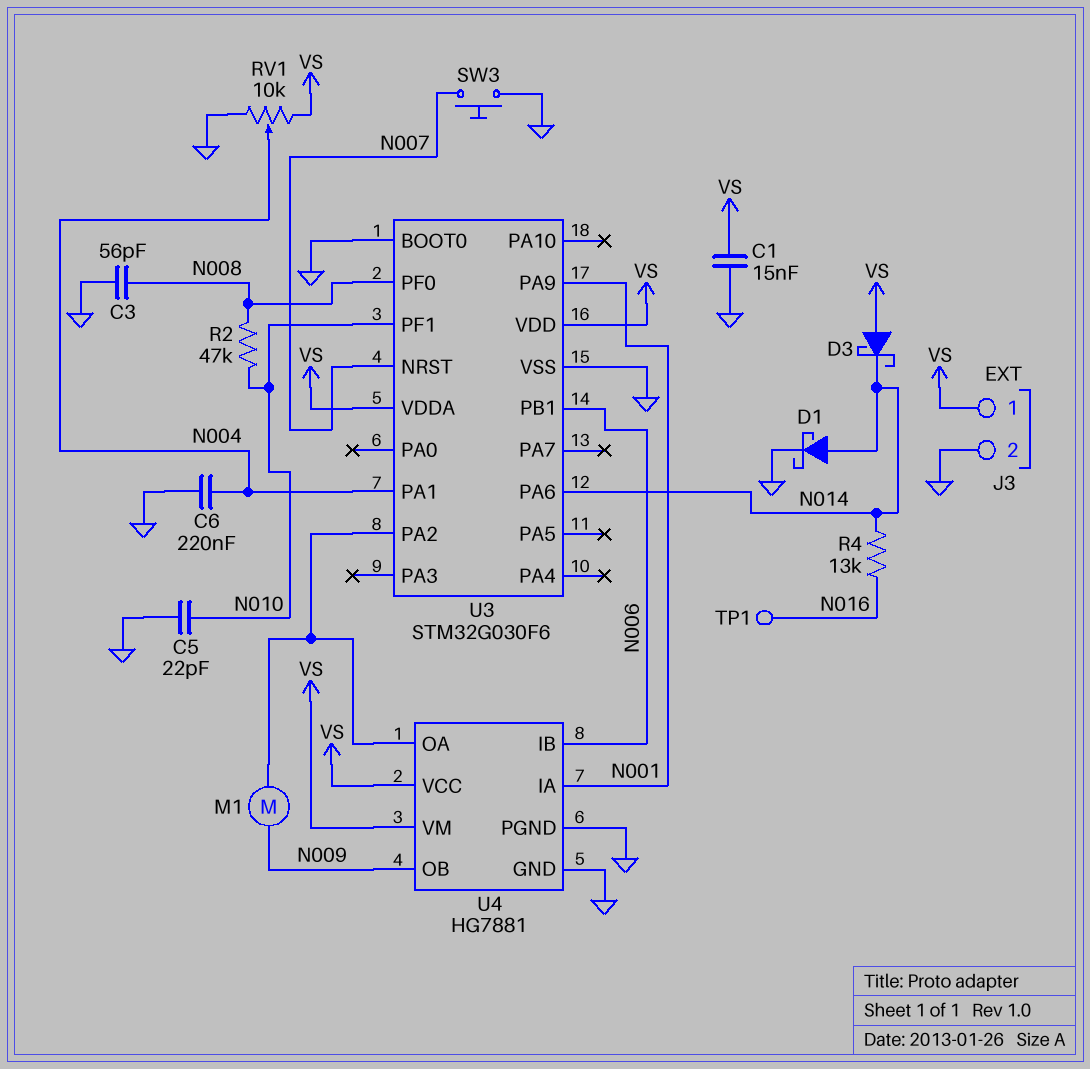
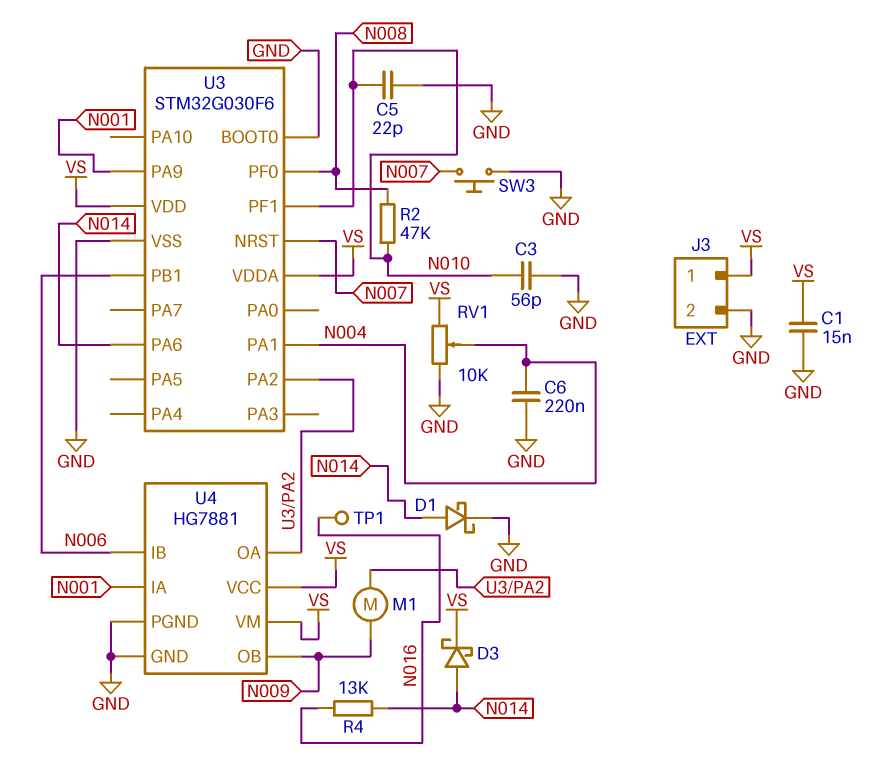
C3: 56pF (GND, N008) -> 56pF (GND, N010)
D3: schottky (A VS, K N014) -> schottky (A N014, K VS)

